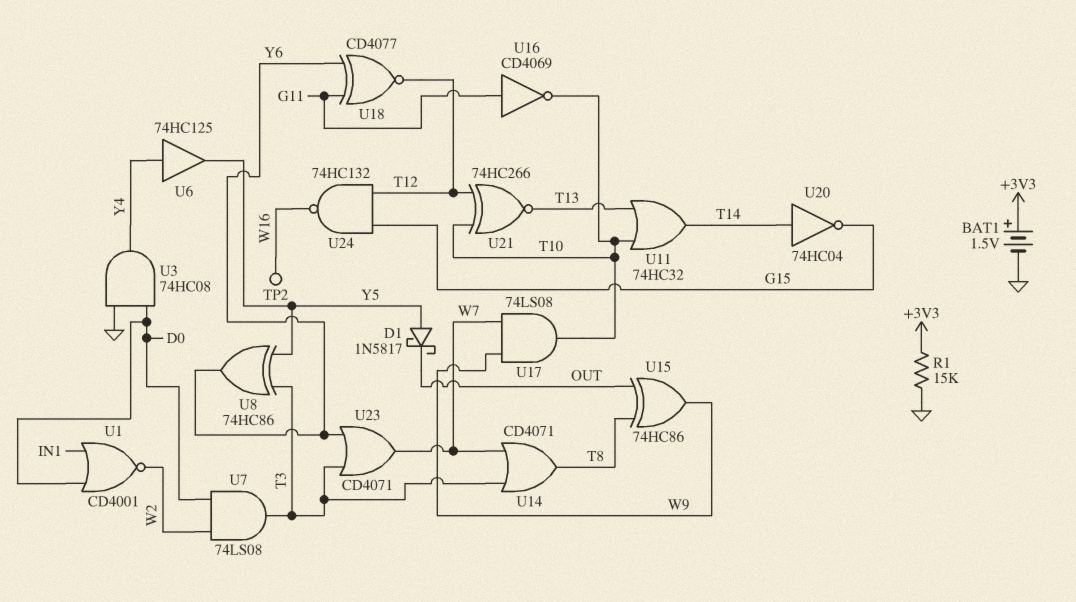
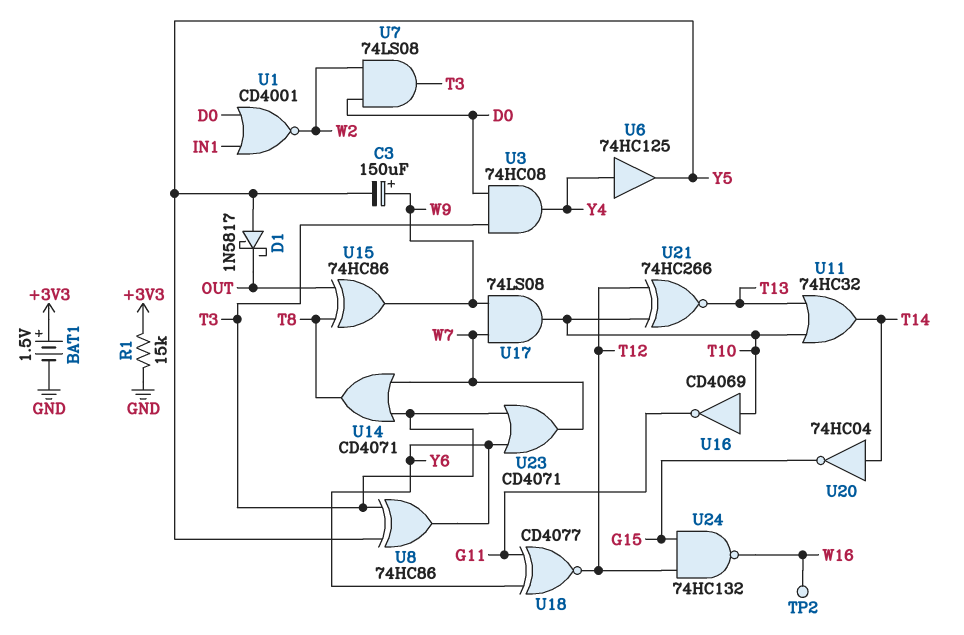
C3: none -> 150uF (plus W9, minus Y5)
U3: AND 74HC08 (in D0, in GND, out Y4) -> AND 74HC08 (in D0, in T3, out Y4)
U16: NOT CD4069 (in G11, out T10) -> NOT CD4069 (in T10, out G11)

